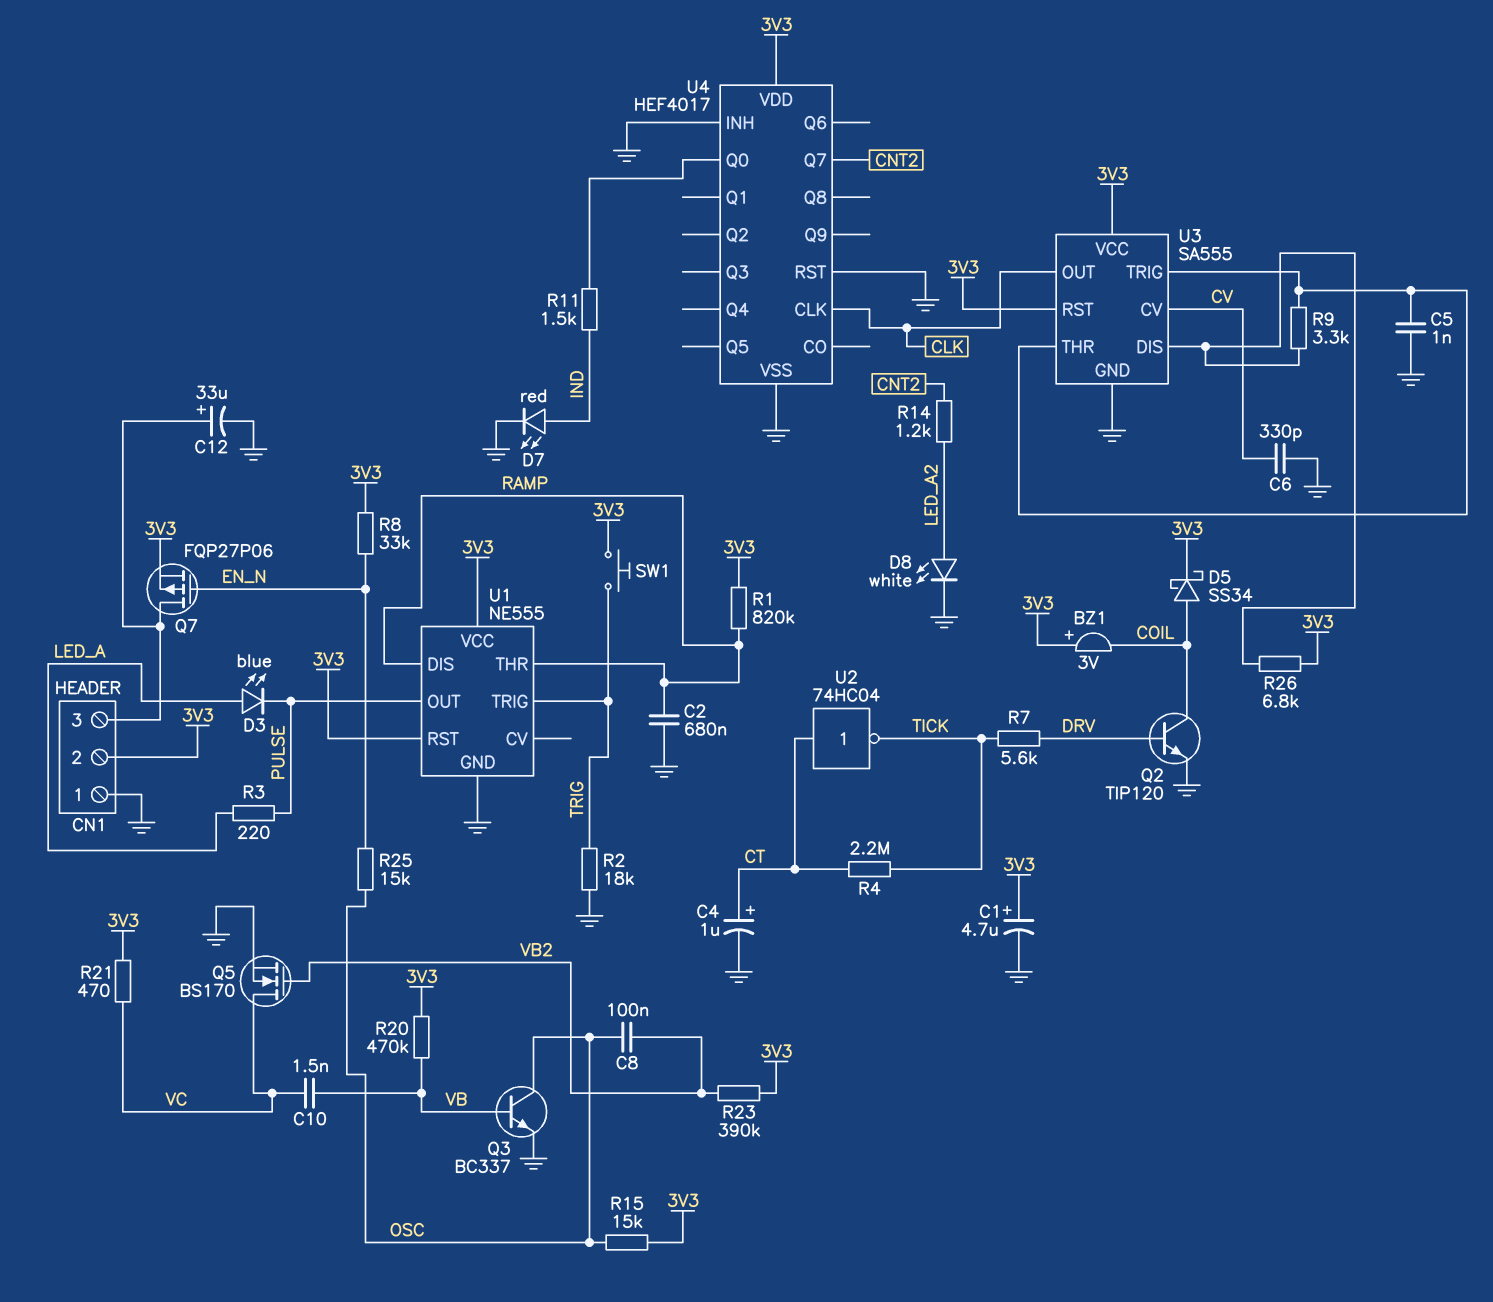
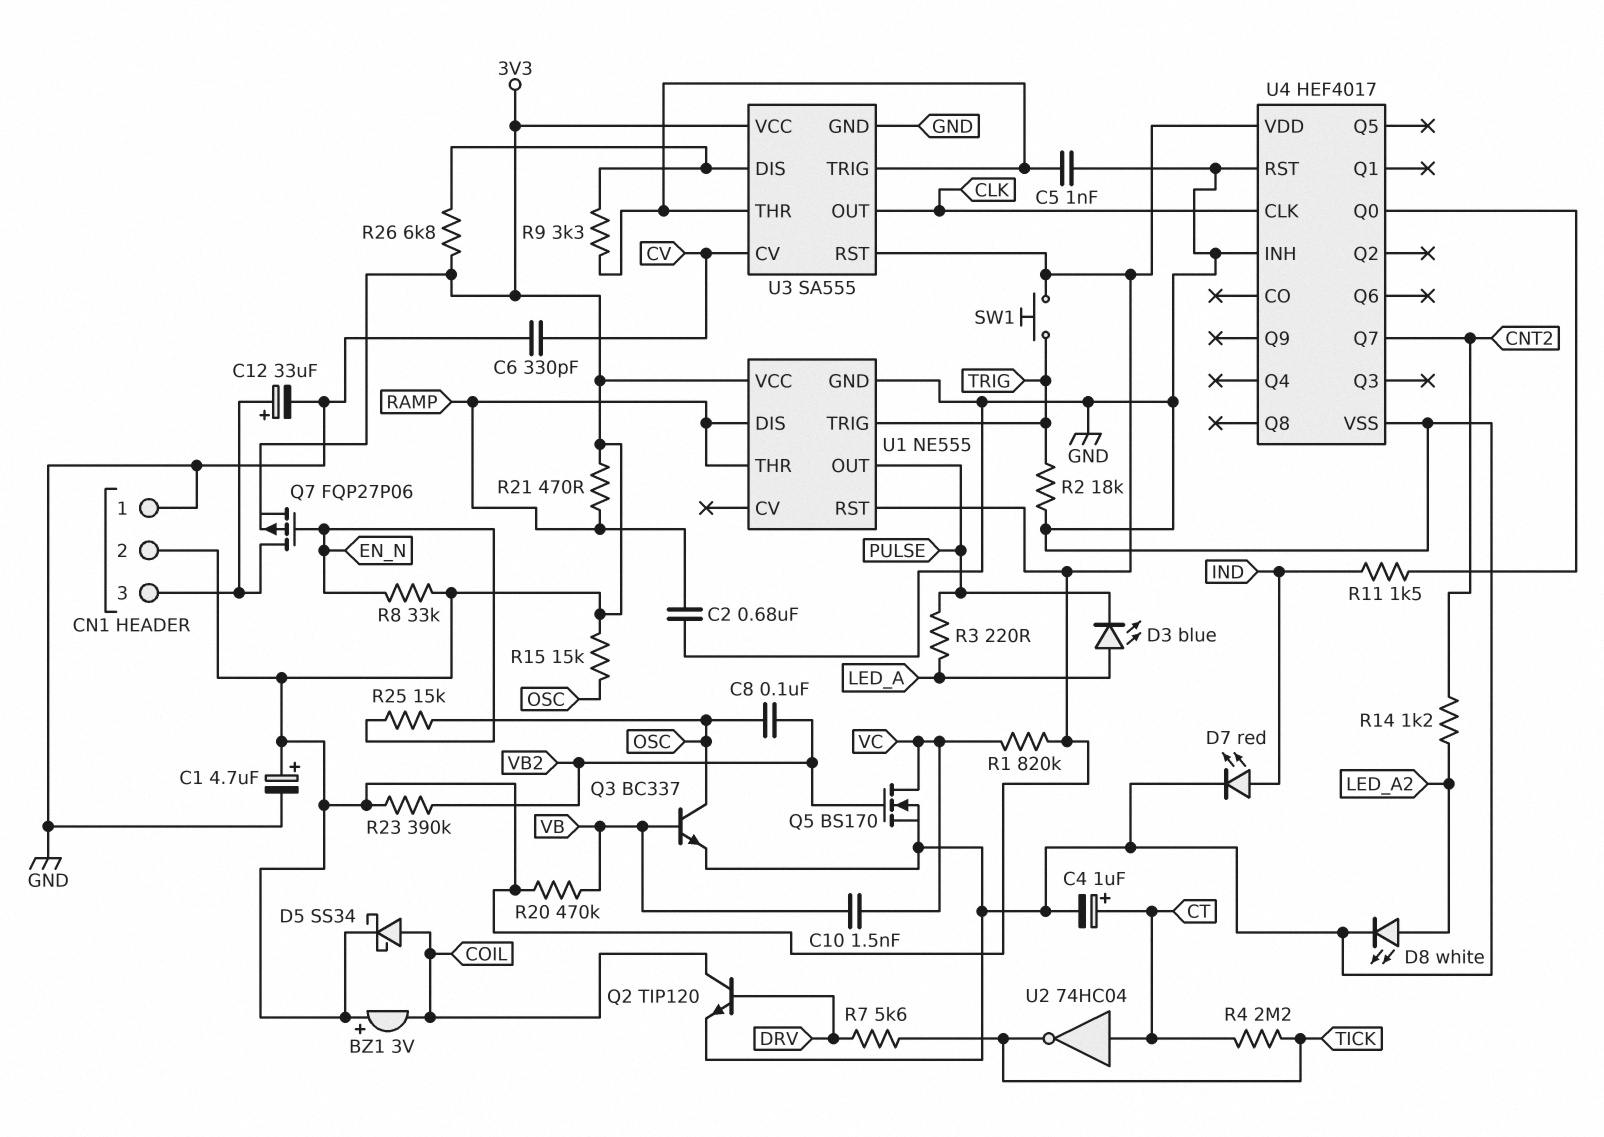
R1: 820k (3V3, RAMP) -> 820k (3V3, VC)
R21: 470 (3V3, VC) -> 470 (3V3, RAMP)

